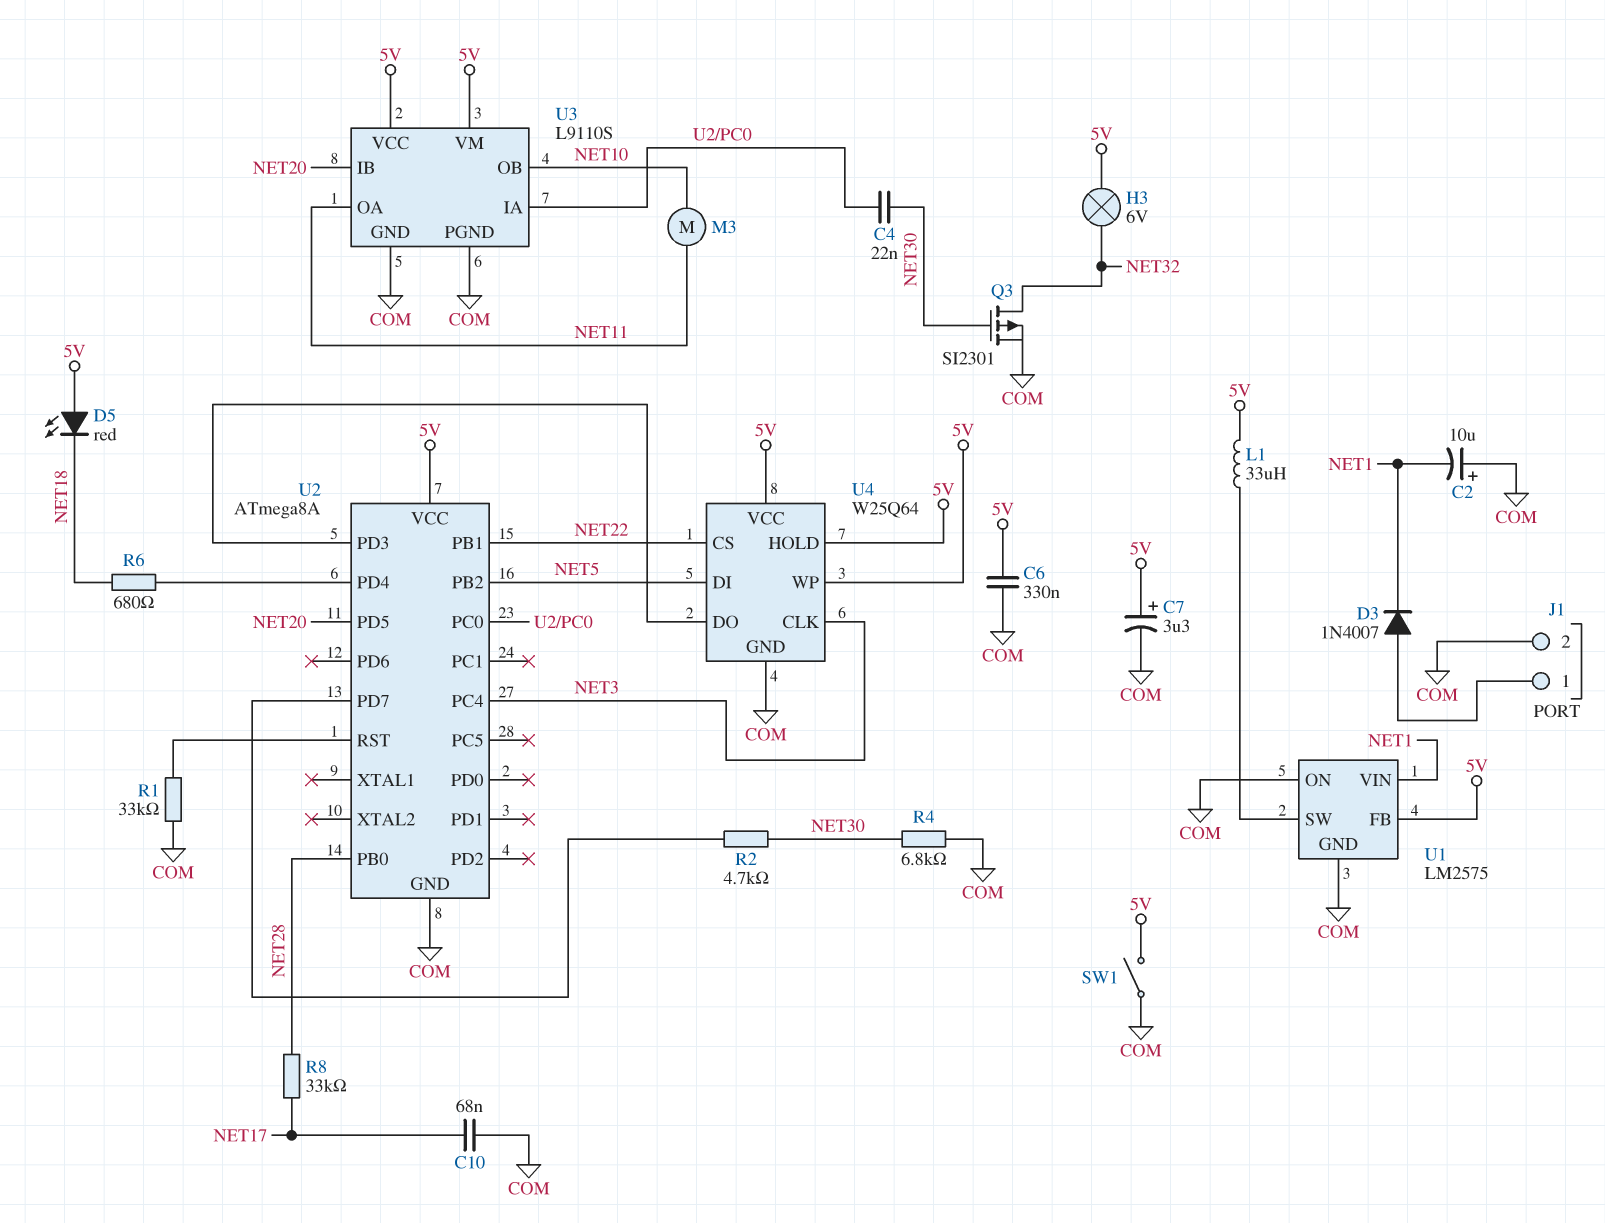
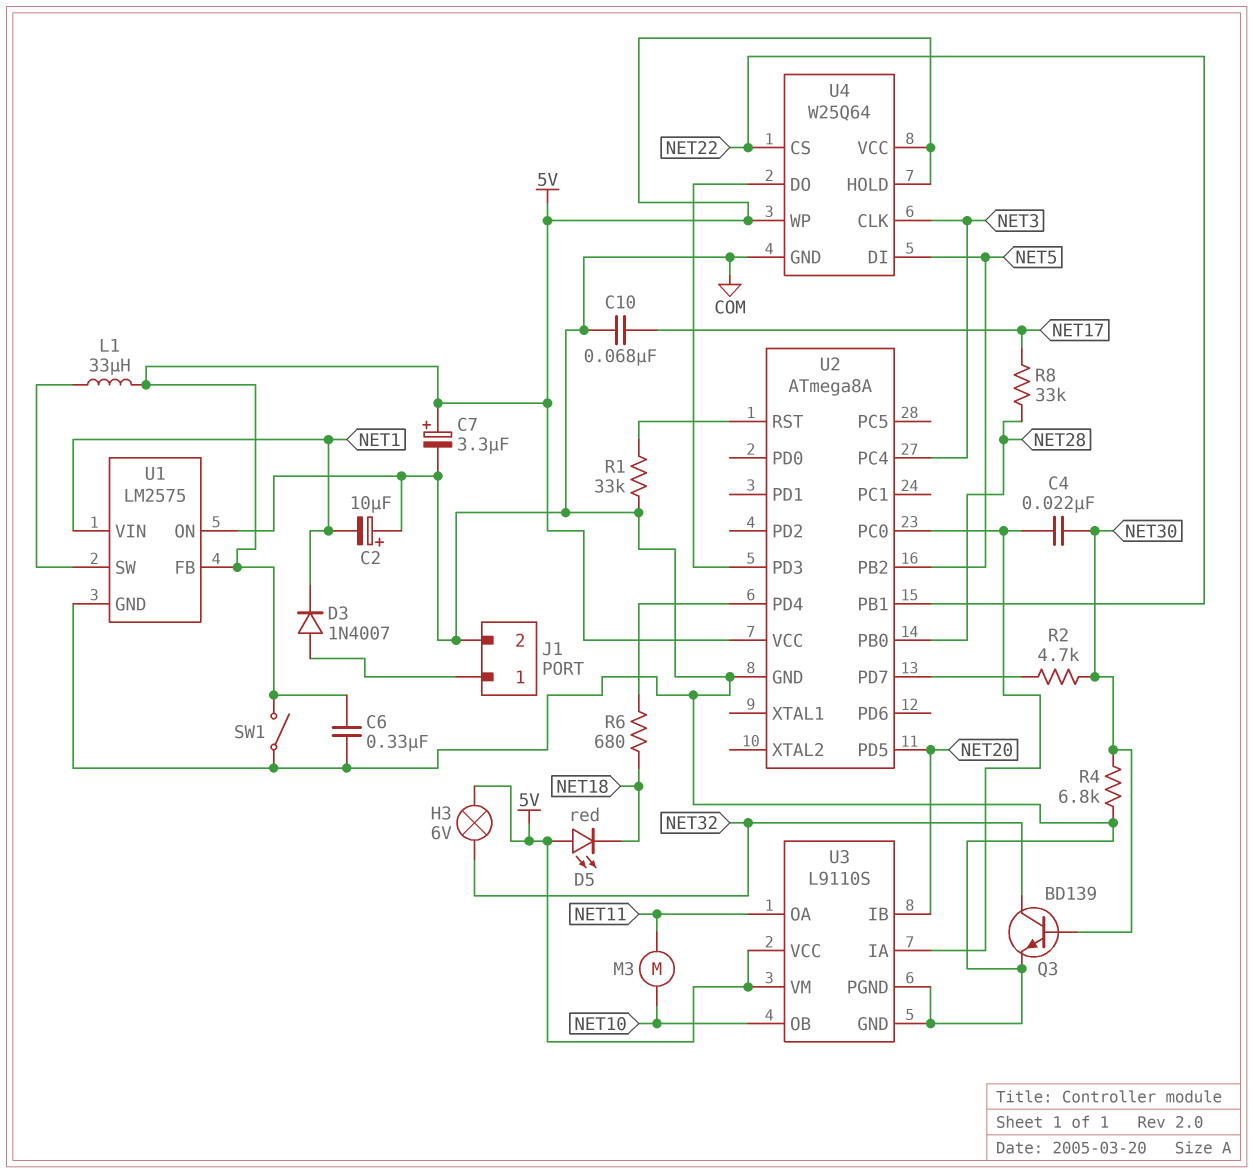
Q3: PMOS SI2301 (G NET30, D NET32, S COM) -> NPN BD139 (B NET30, C NET32, E COM)

